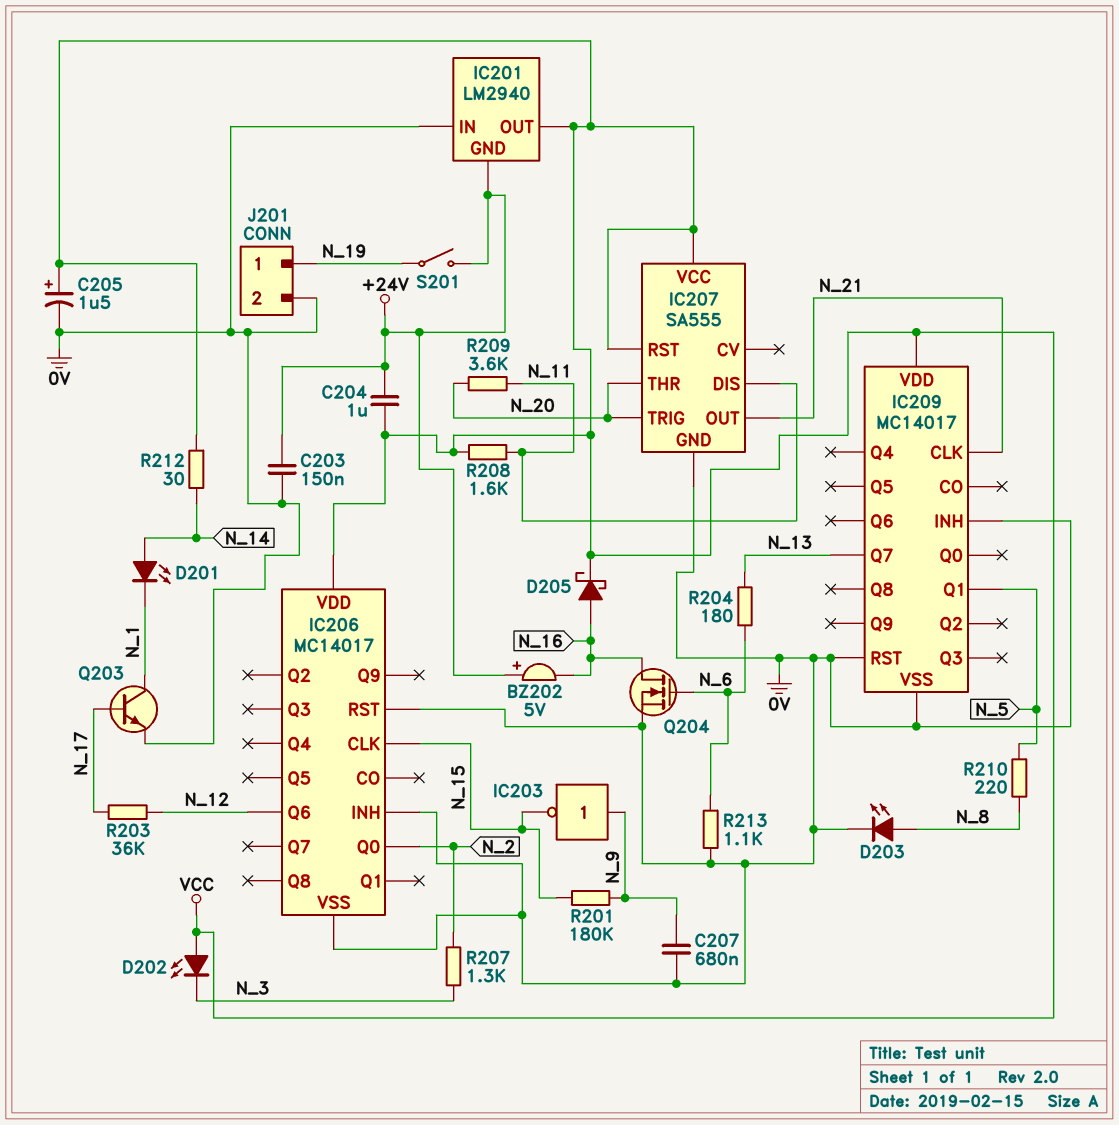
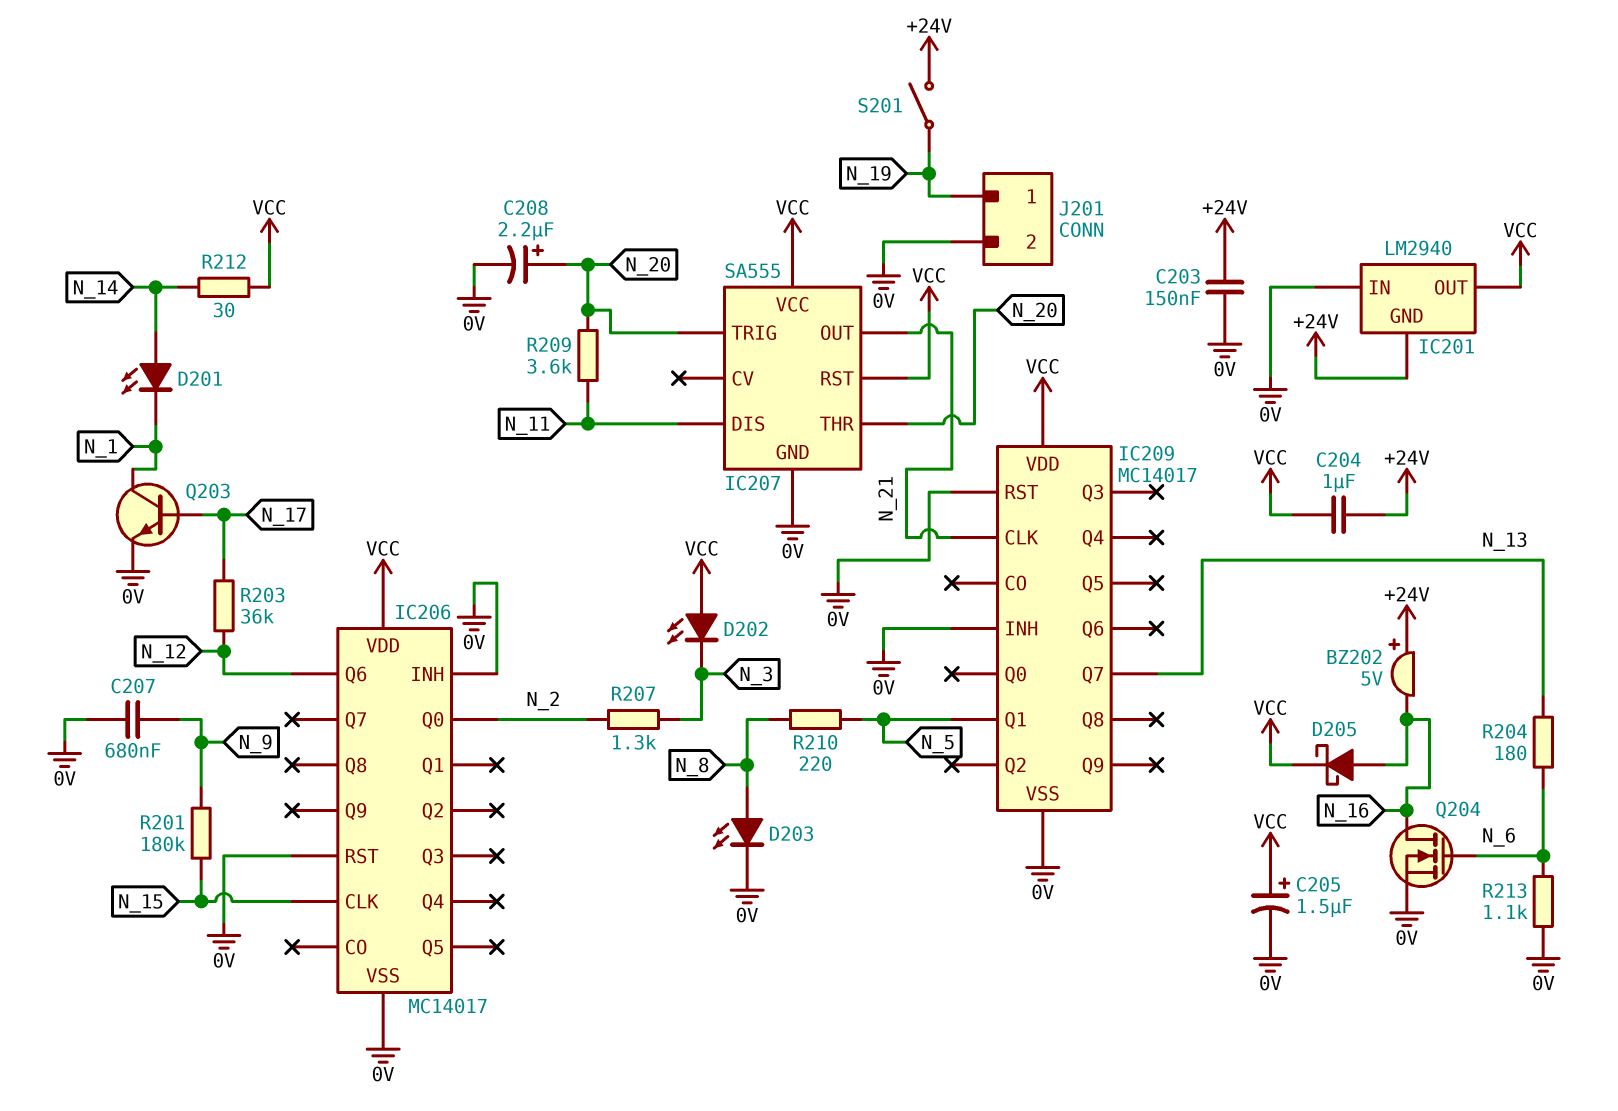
C208: none -> 2.2uF (plus N_20, minus 0V)
IC203: NOT (in N_9, out N_15) -> none
R208: 1.6k (N_11, VCC) -> none

